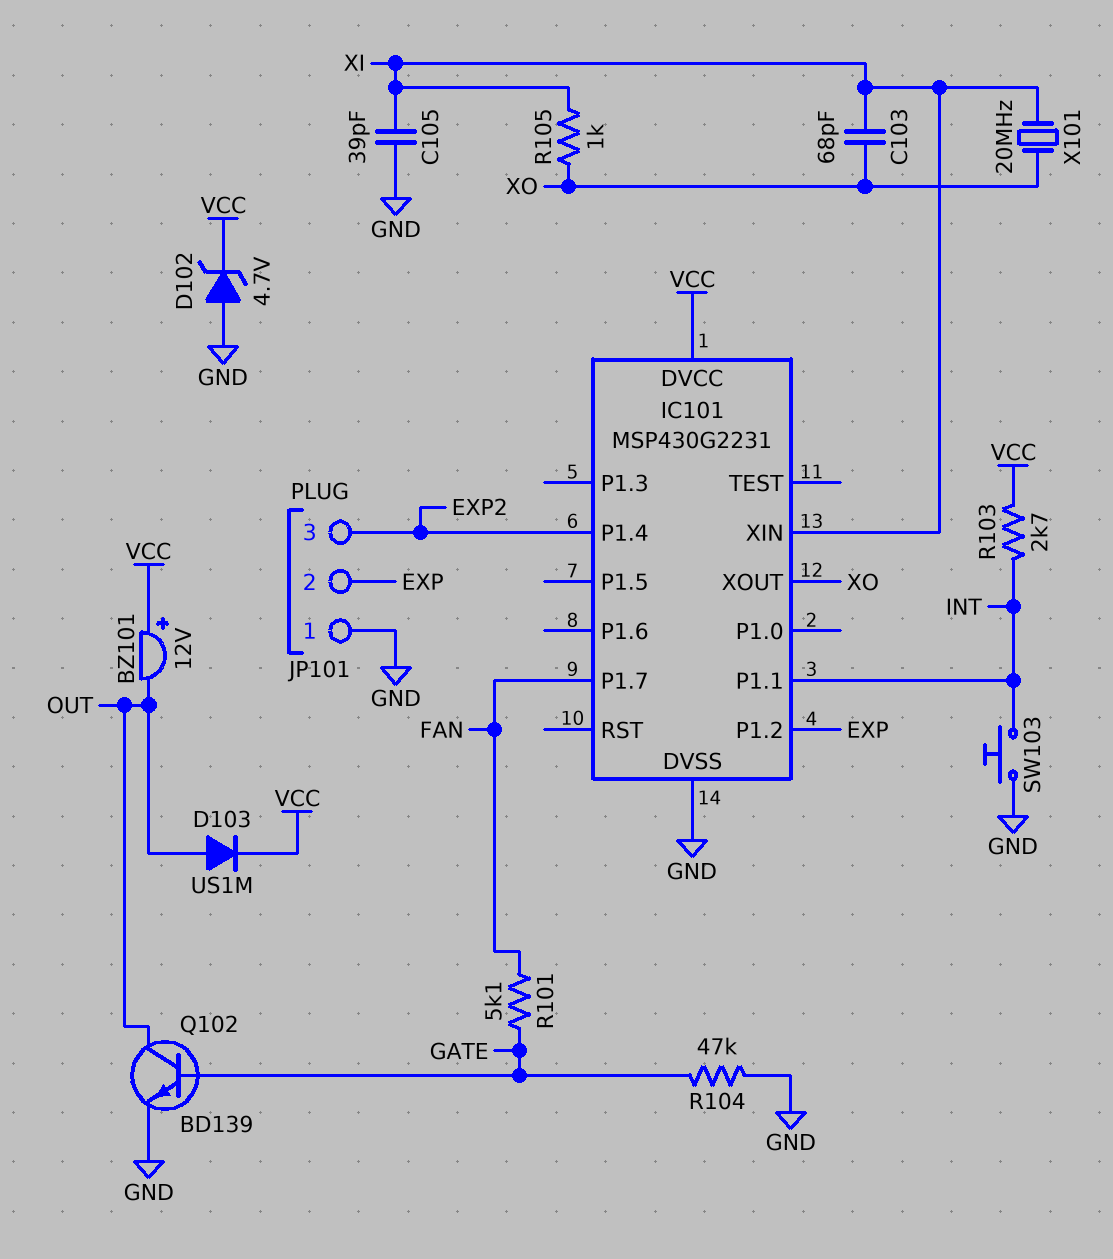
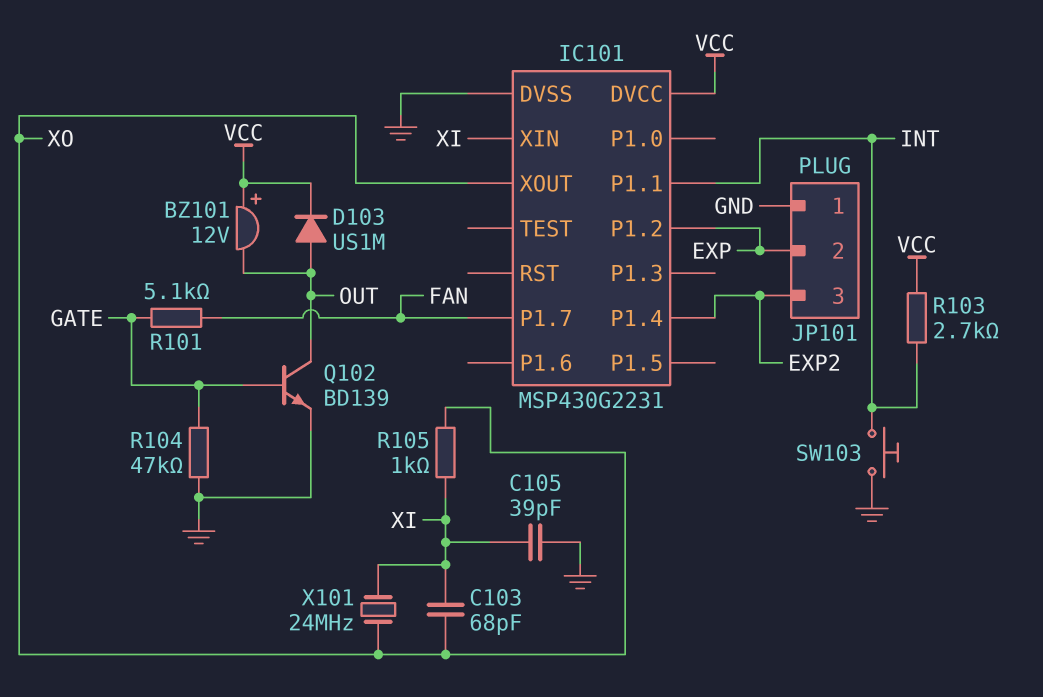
D102: zener 4.7V (A GND, K VCC) -> none
X101: 20MHz (XI, XO) -> 24MHz (XI, XO)

